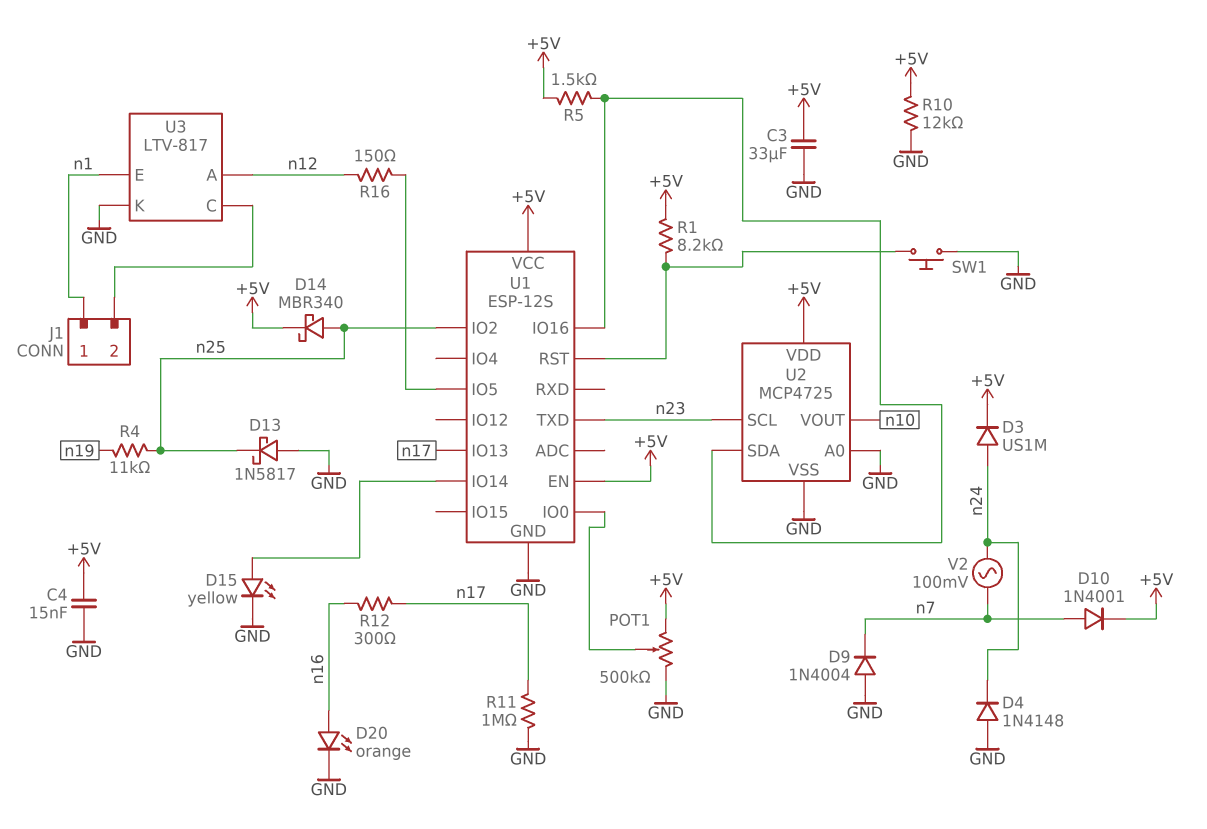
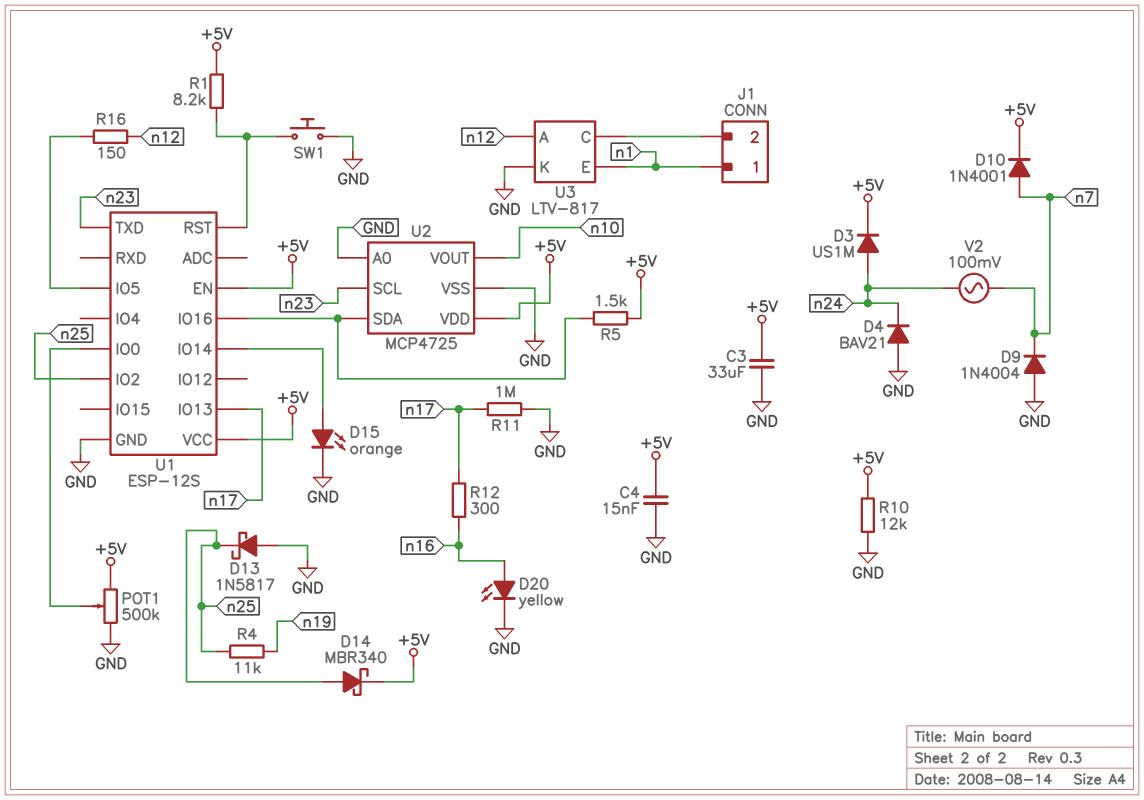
D4: diode 1N4148 (A GND, K n24) -> diode BAV21 (A GND, K n24)
D15: LED yellow (A U1/IO14, K GND) -> LED orange (A U1/IO14, K GND)
D20: LED orange (A n16, K GND) -> LED yellow (A n16, K GND)

